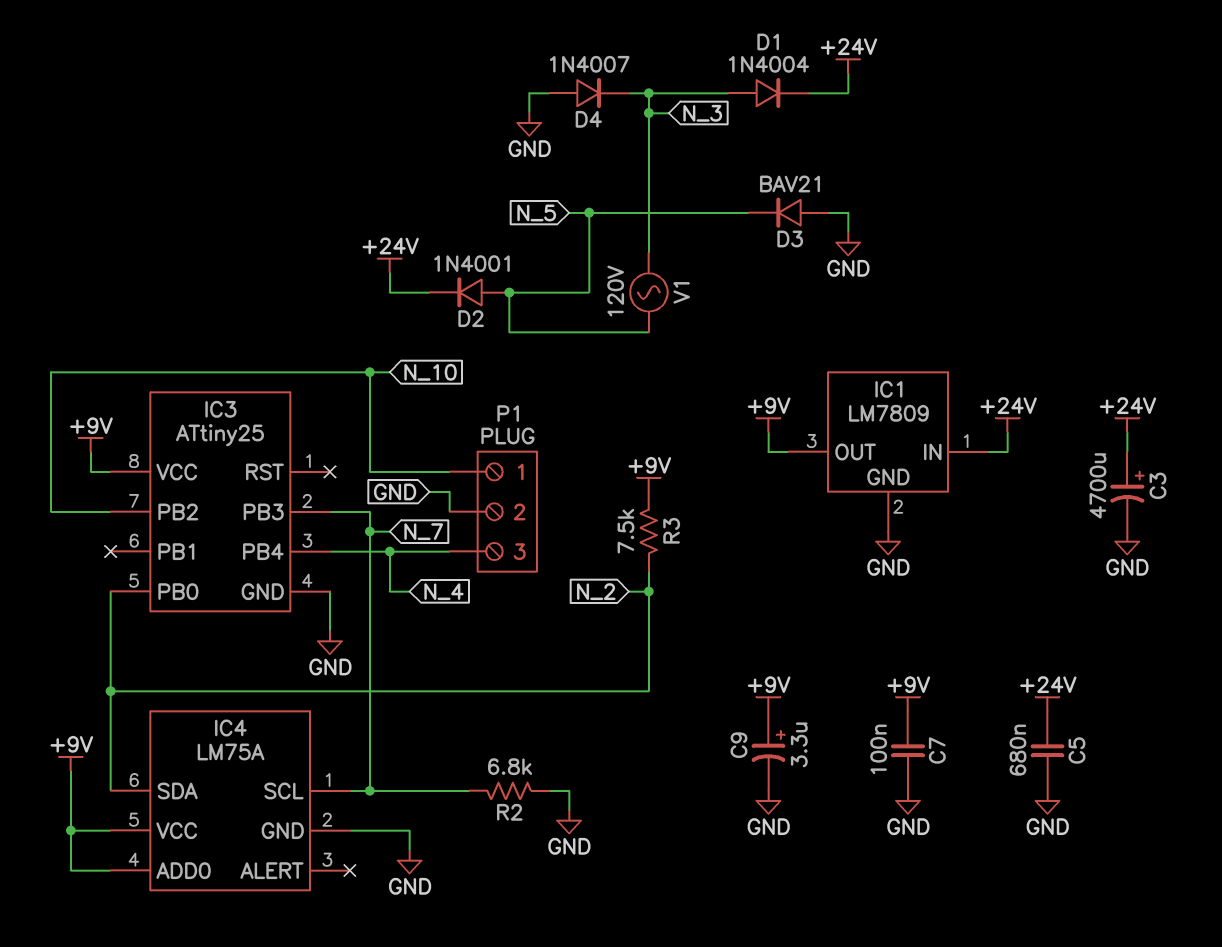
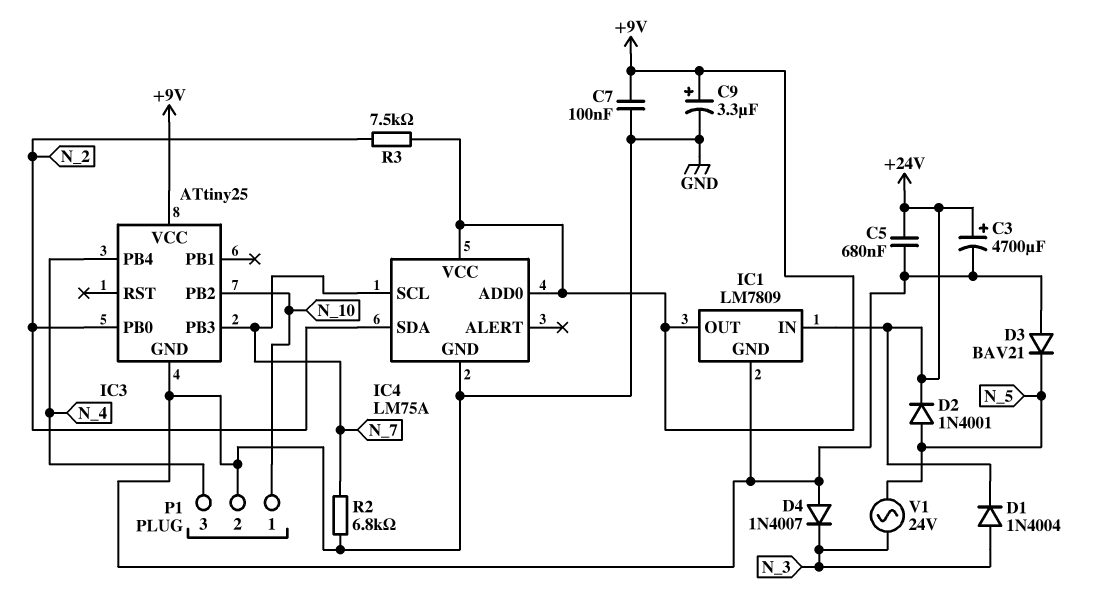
V1: AC 120V (N_3, N_5) -> AC 24V (N_3, N_5)

